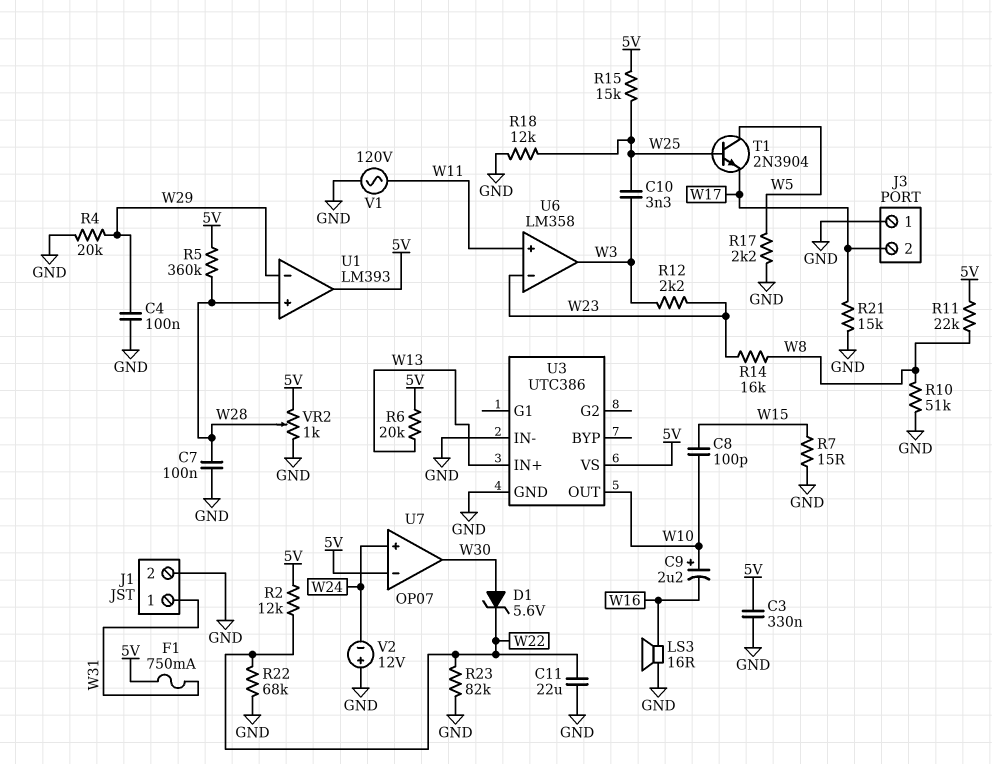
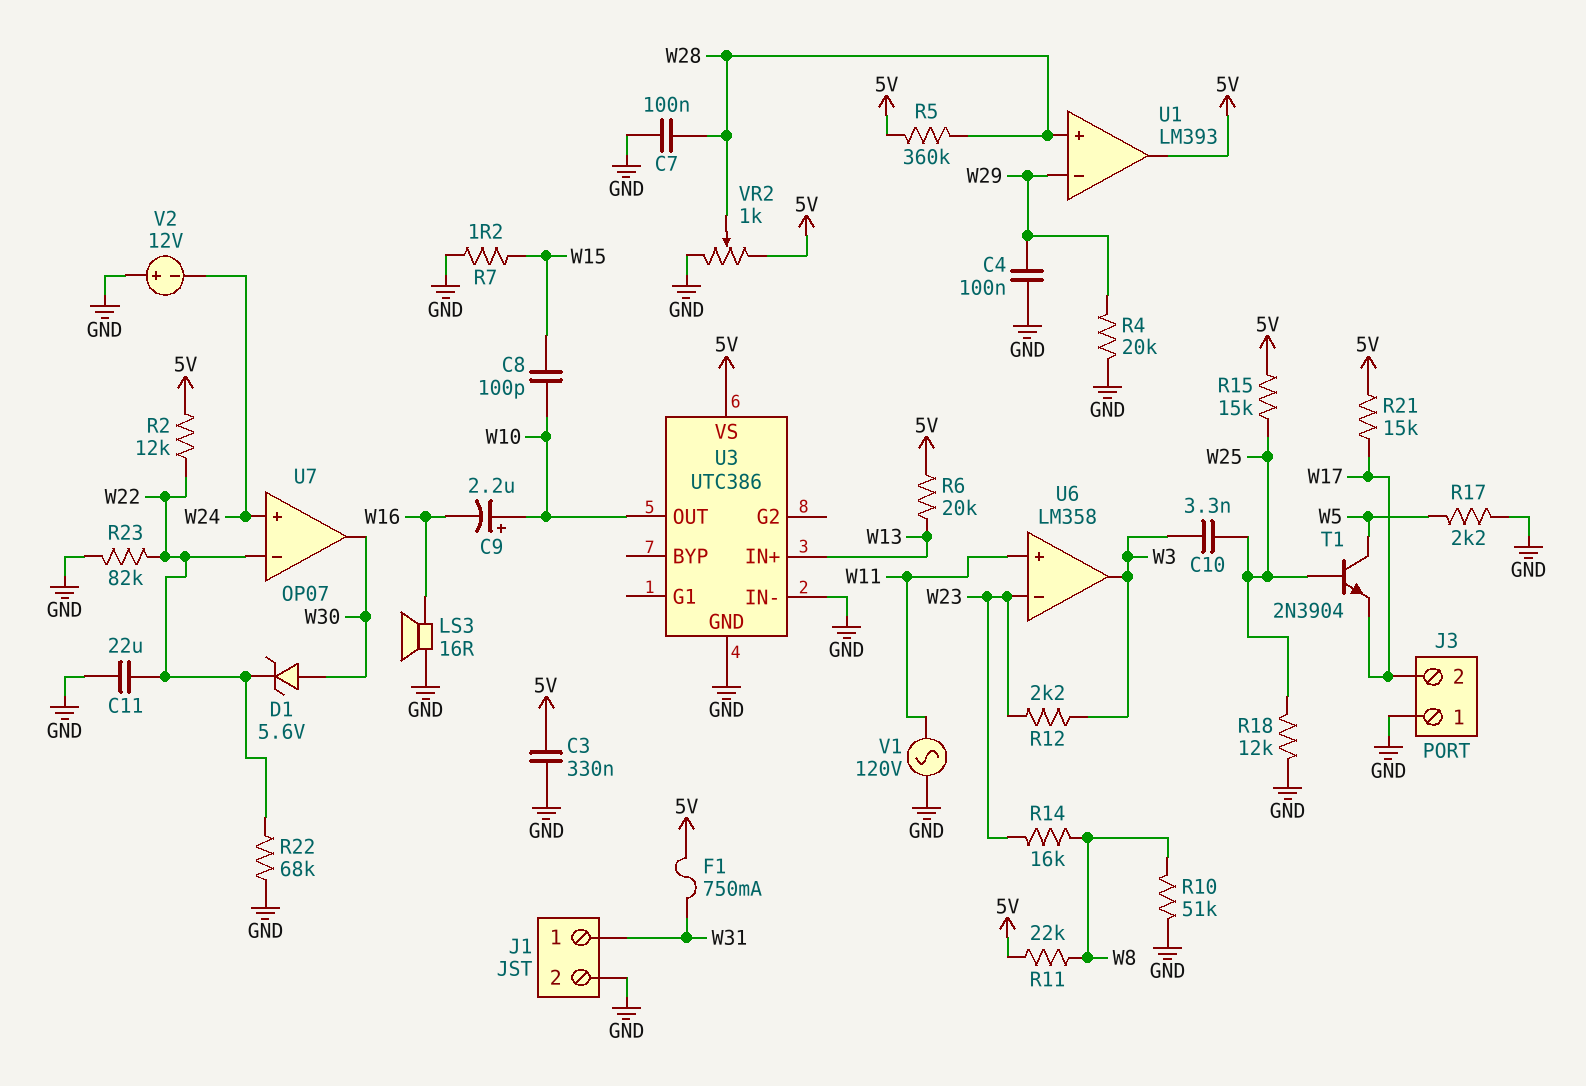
R7: 15 (GND, W15) -> 1.2 (GND, W15)
R21: 15k (GND, W17) -> 15k (5V, W17)
U7 pin in-: 5V -> W22

